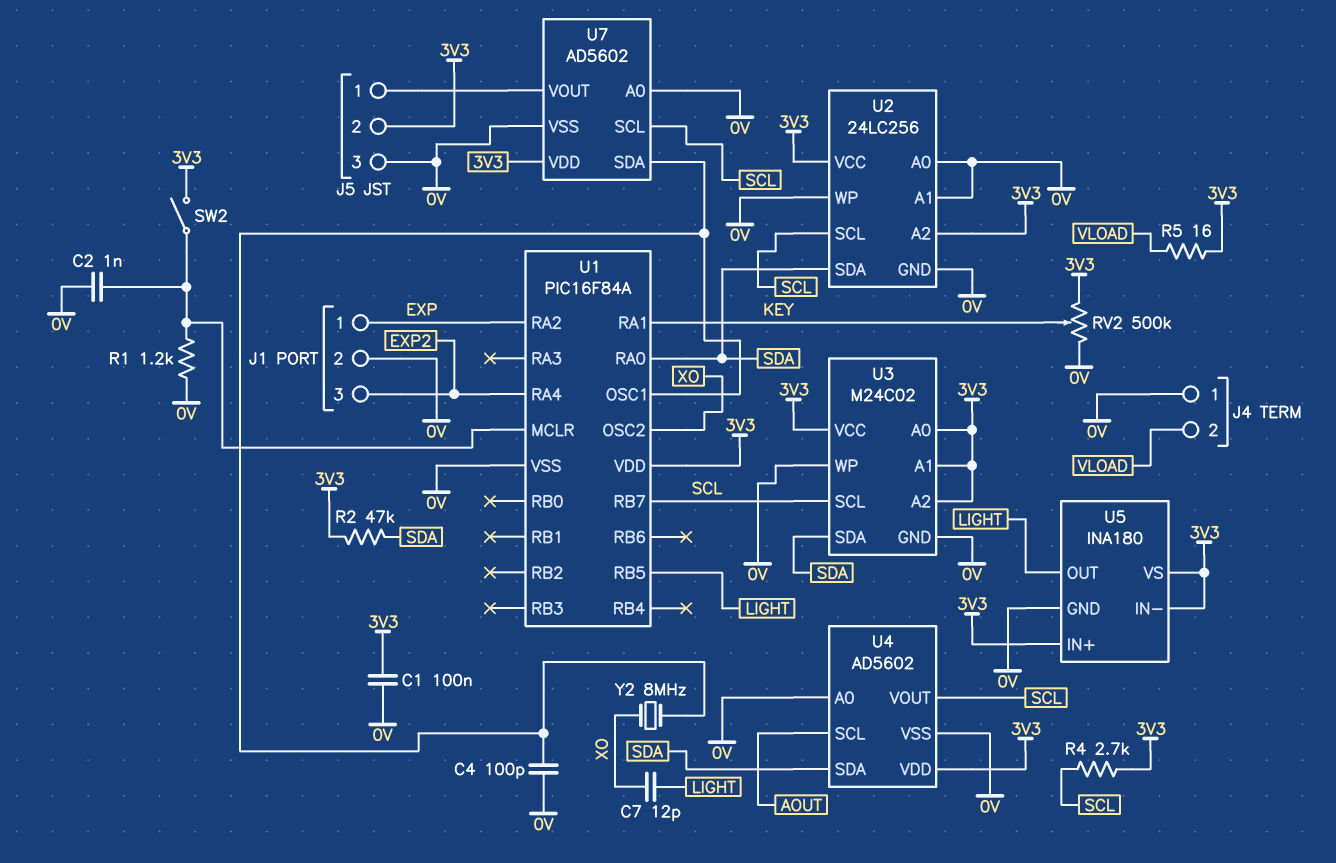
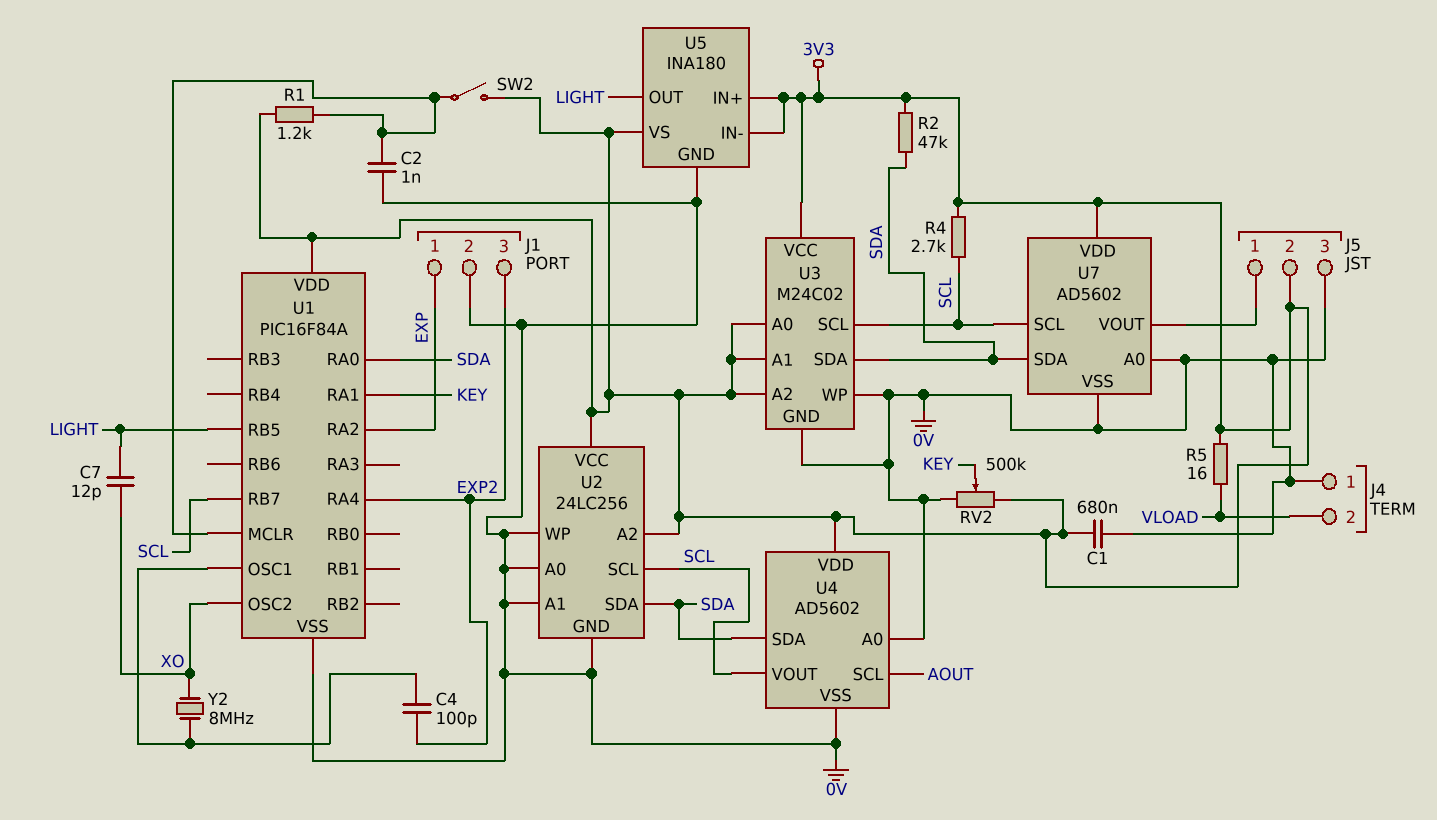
C1: 100nF (0V, 3V3) -> 680nF (0V, 3V3)
C4: 100pF (0V, U1/OSC1) -> 100pF (EXP2, U1/OSC1)
R1: 1.2k (0V, U1/MCLR) -> 1.2k (3V3, U1/MCLR)
U7 pin SDA: U1/OSC1 -> SDA

